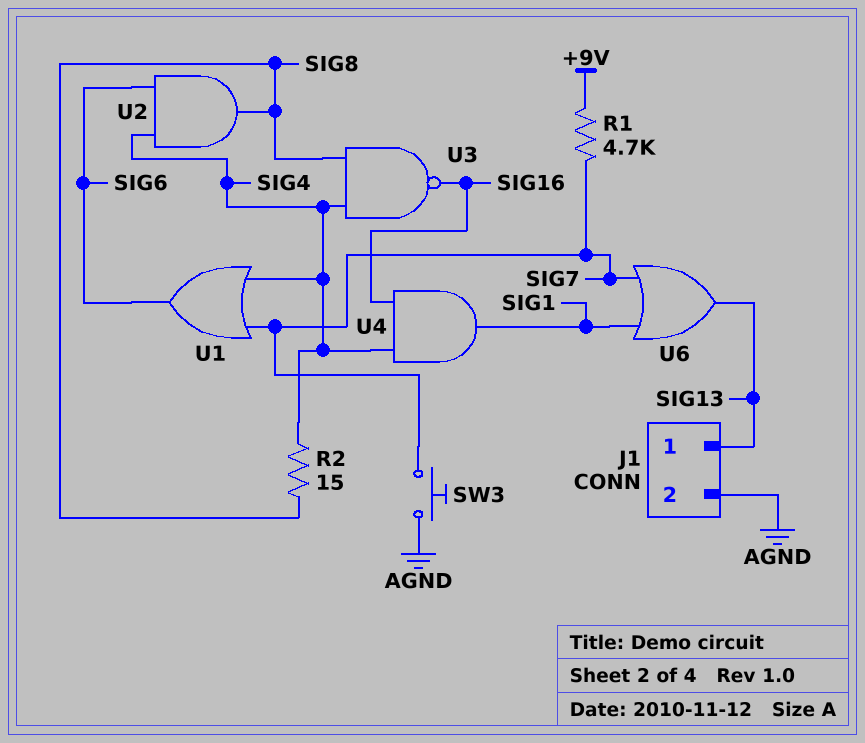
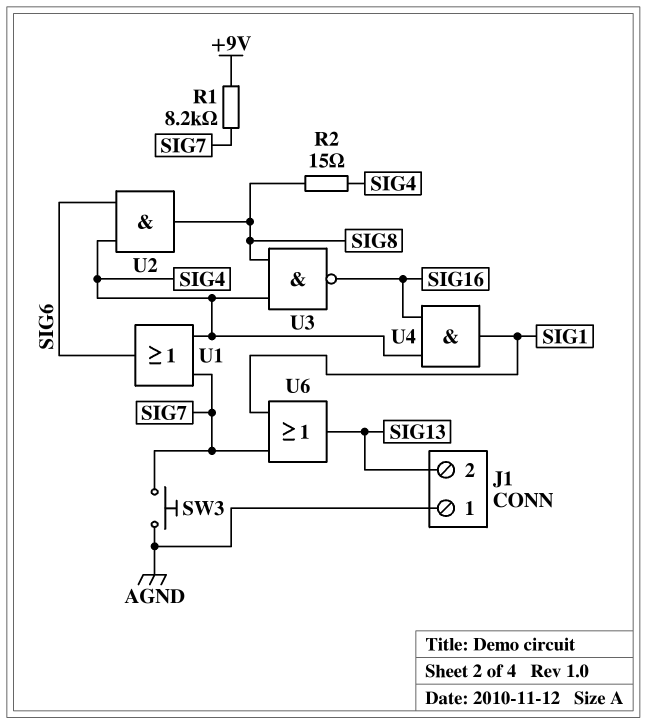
J1 pin 1: SIG13 -> AGND
J1 pin 2: AGND -> SIG13
R1: 4.7k (+9V, SIG7) -> 8.2k (+9V, SIG7)

